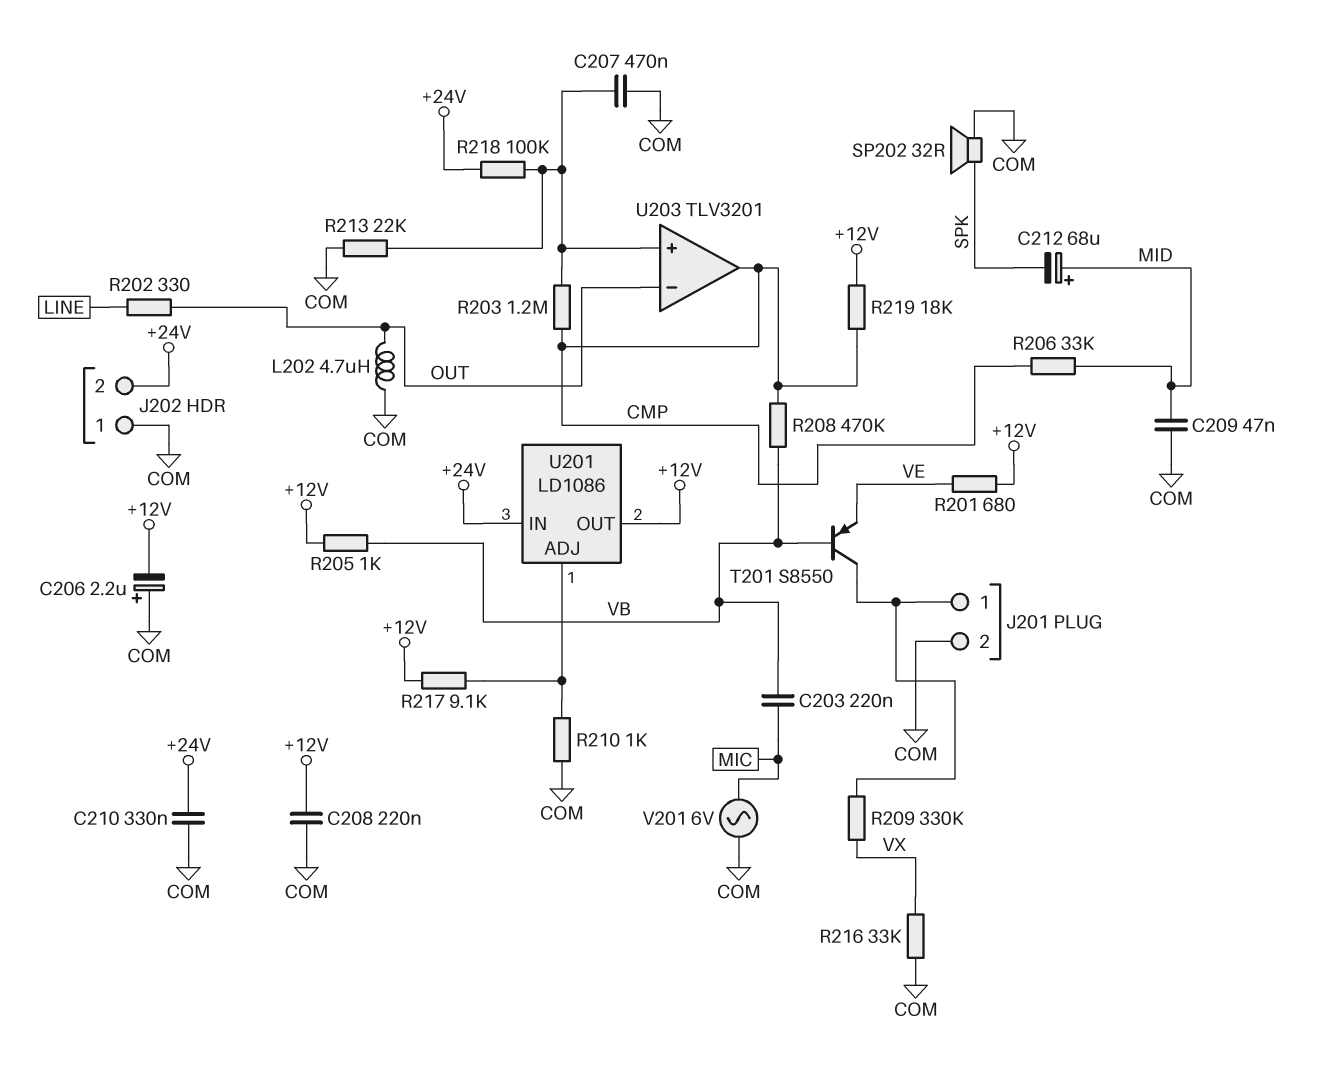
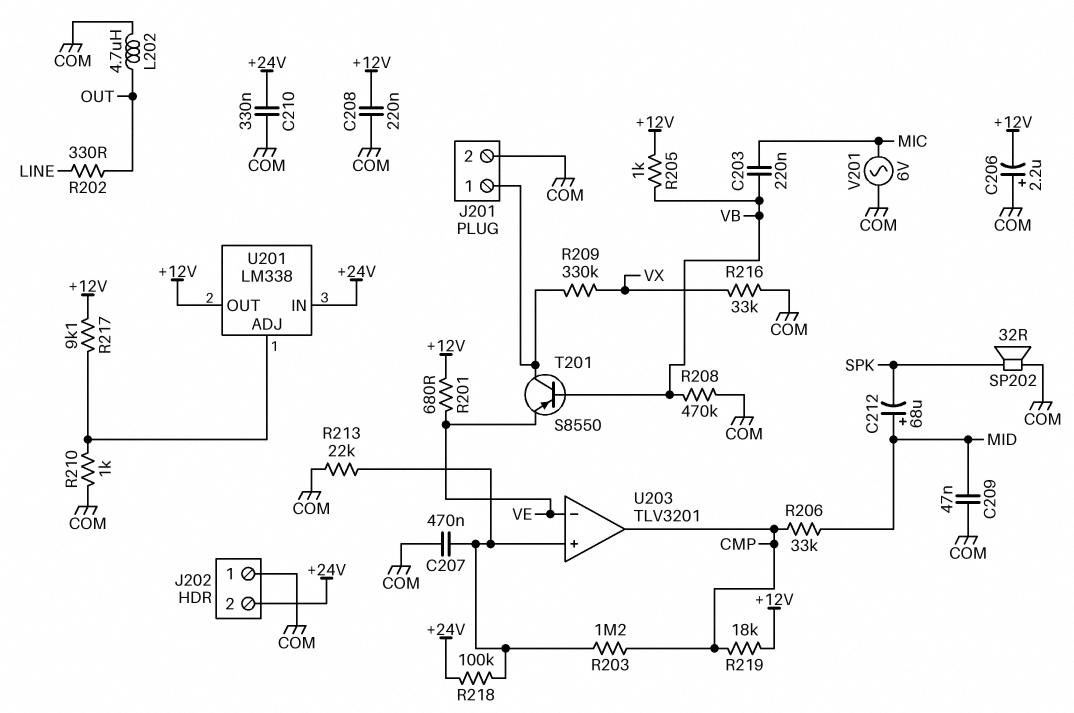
R208: 470k (CMP, VB) -> 470k (COM, VB)
U201: LD1086 -> LM338
U203 pin in-: OUT -> VE

